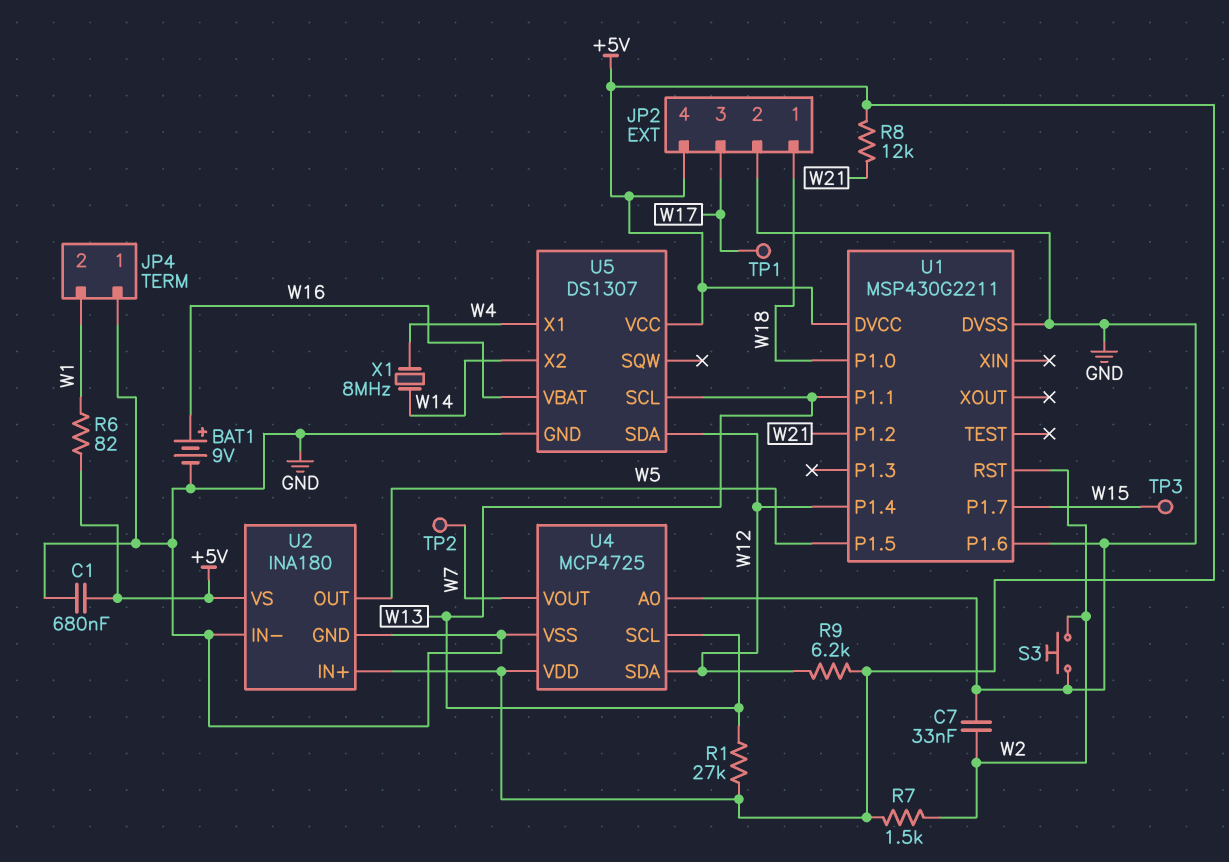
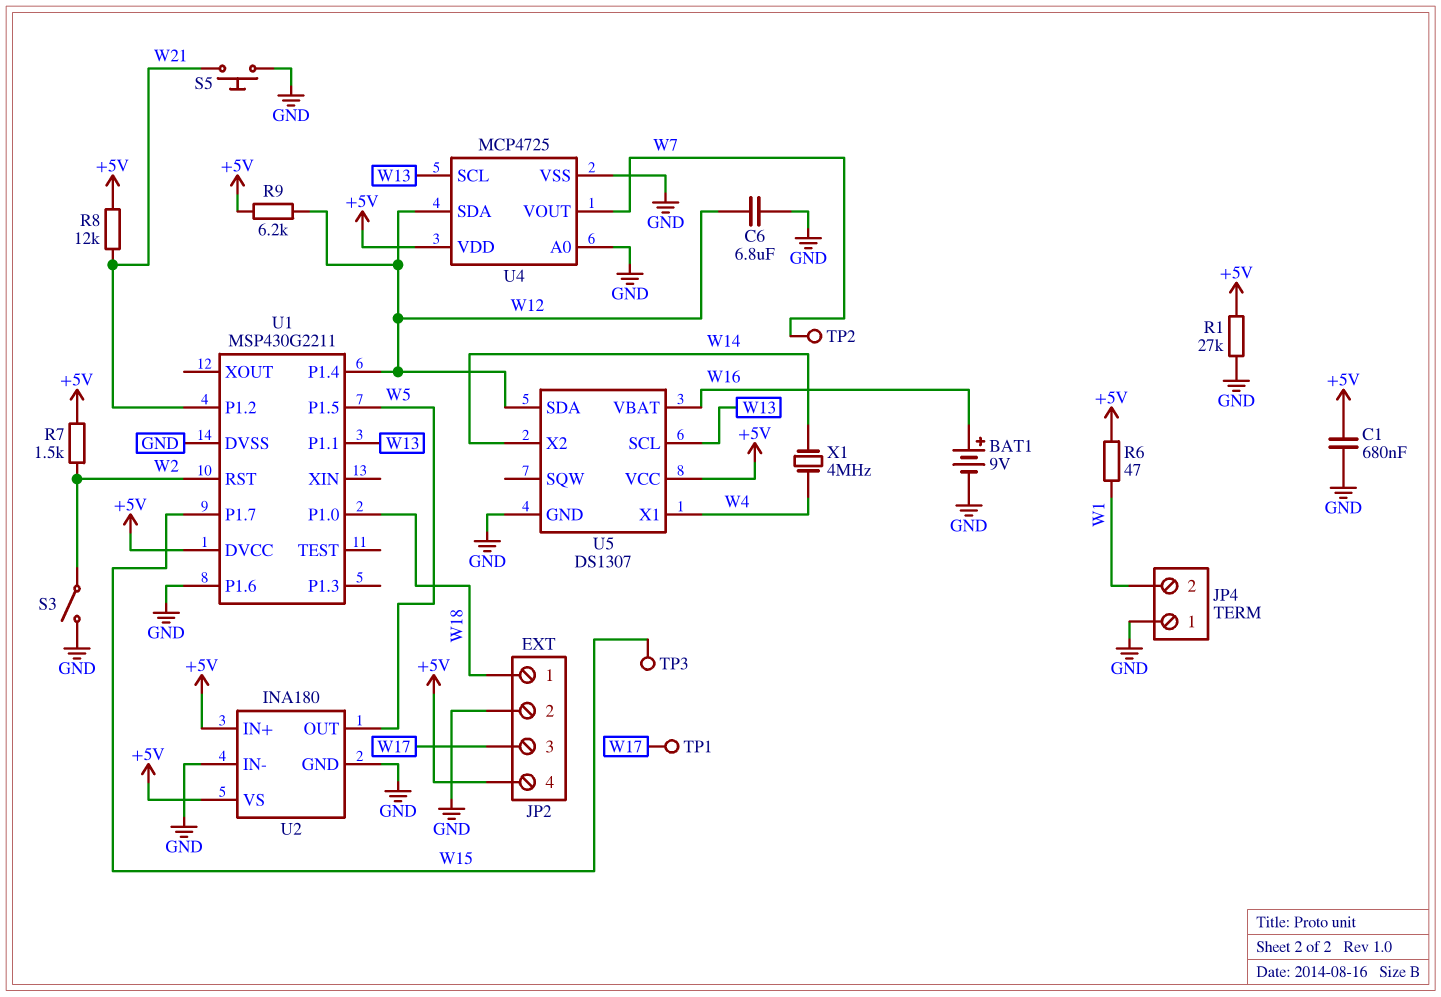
C6: none -> 6.8uF (GND, W12)
C7: 33nF (GND, W2) -> none
R1: 27k (+5V, W13) -> 27k (+5V, GND)
R6: 82 (+5V, W1) -> 47 (+5V, W1)
S3: button (GND, W2) -> switch (GND, W2)
S5: none -> button (GND, W21)
X1: 8MHz (W4, W14) -> 4MHz (W4, W14)

